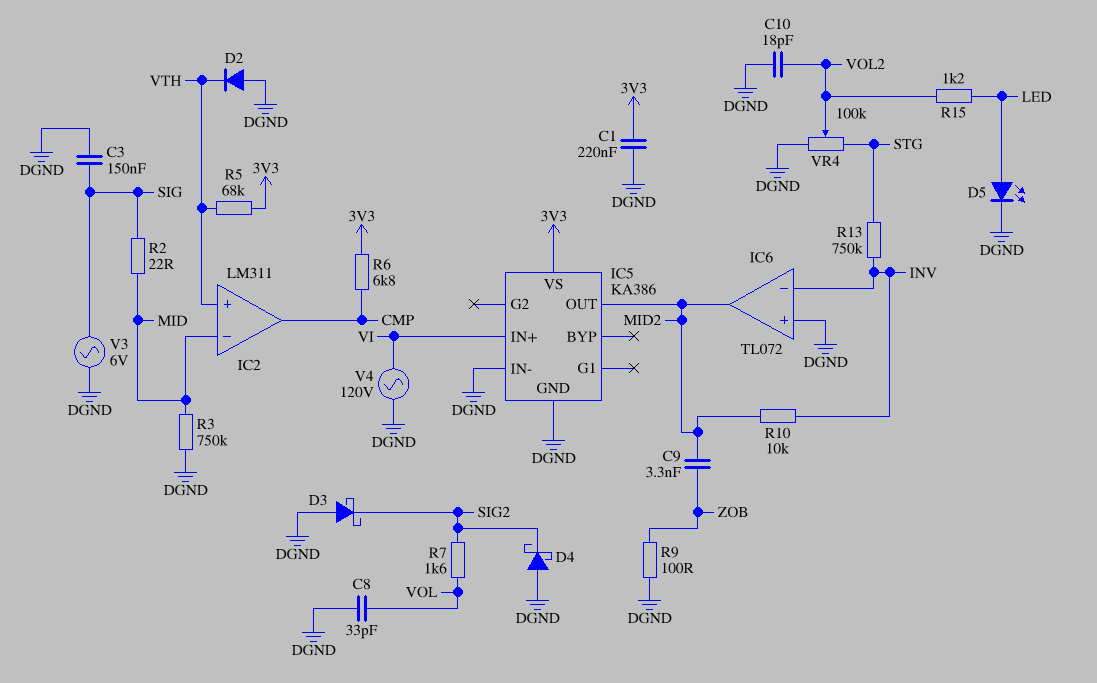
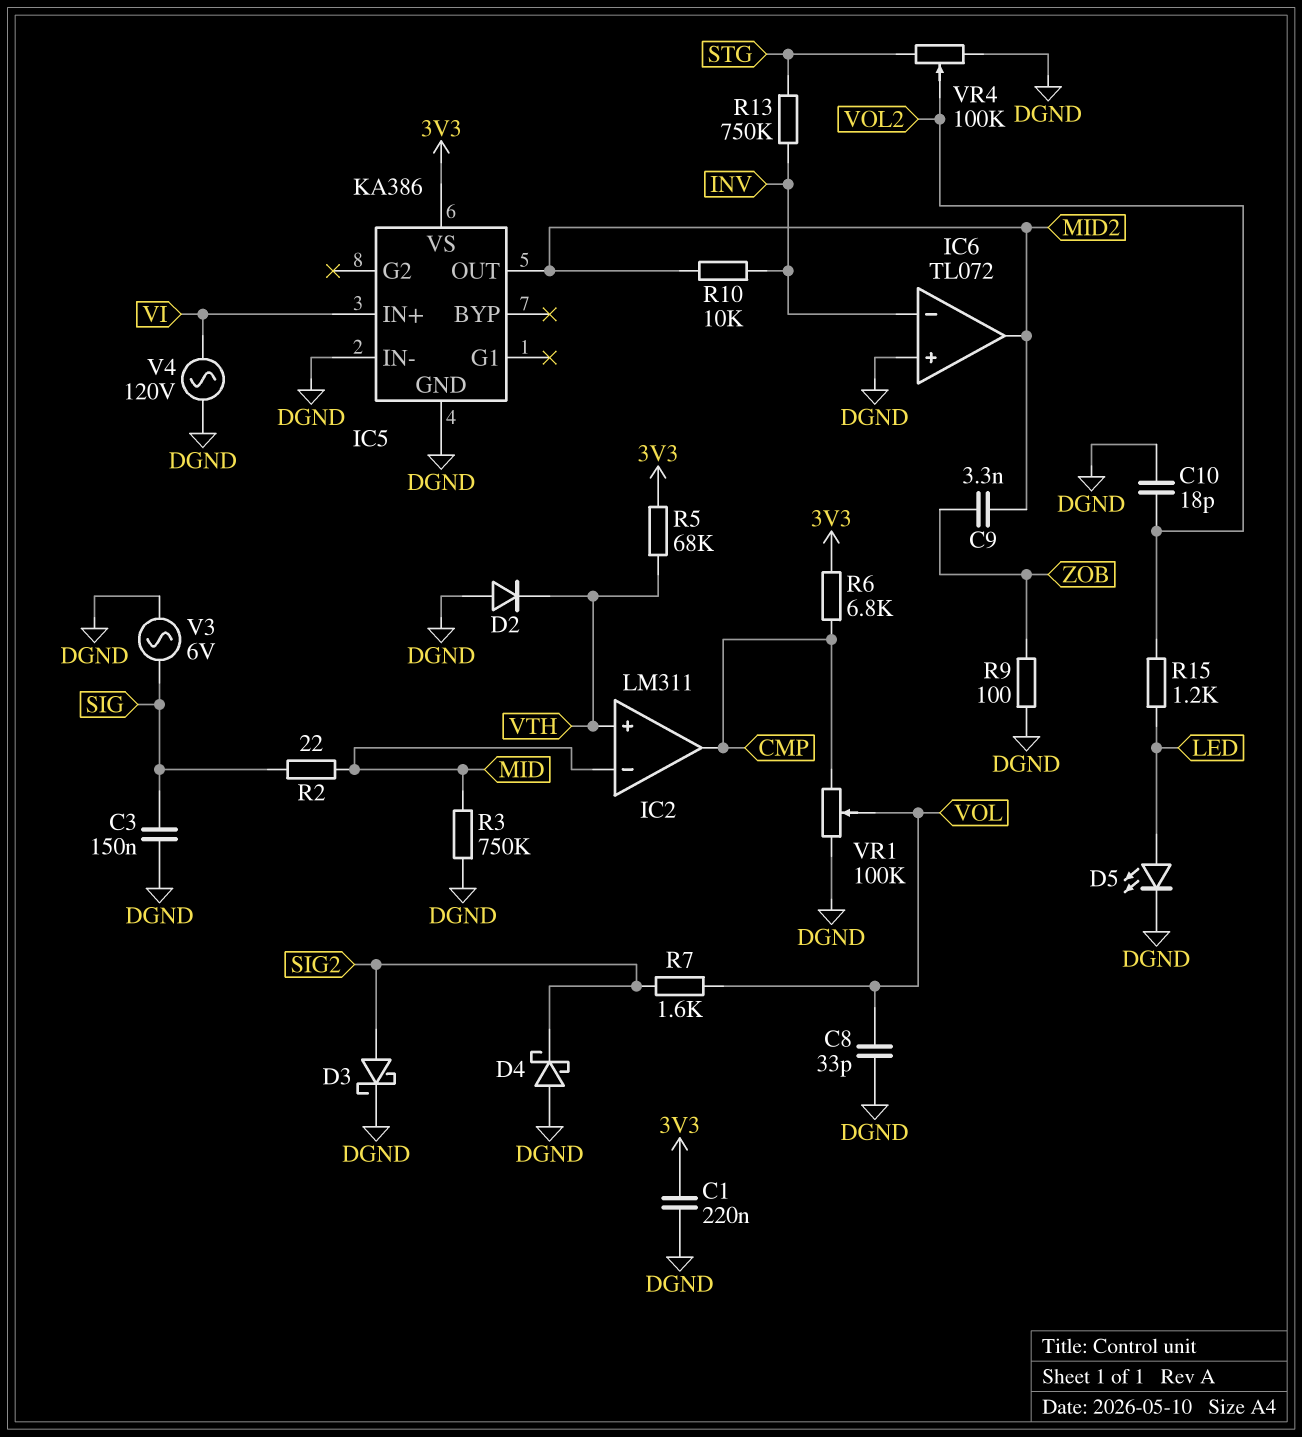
D3: schottky (A DGND, K SIG2) -> schottky (A SIG2, K DGND)
VR1: none -> 100k (CMP, DGND, wiper VOL)

